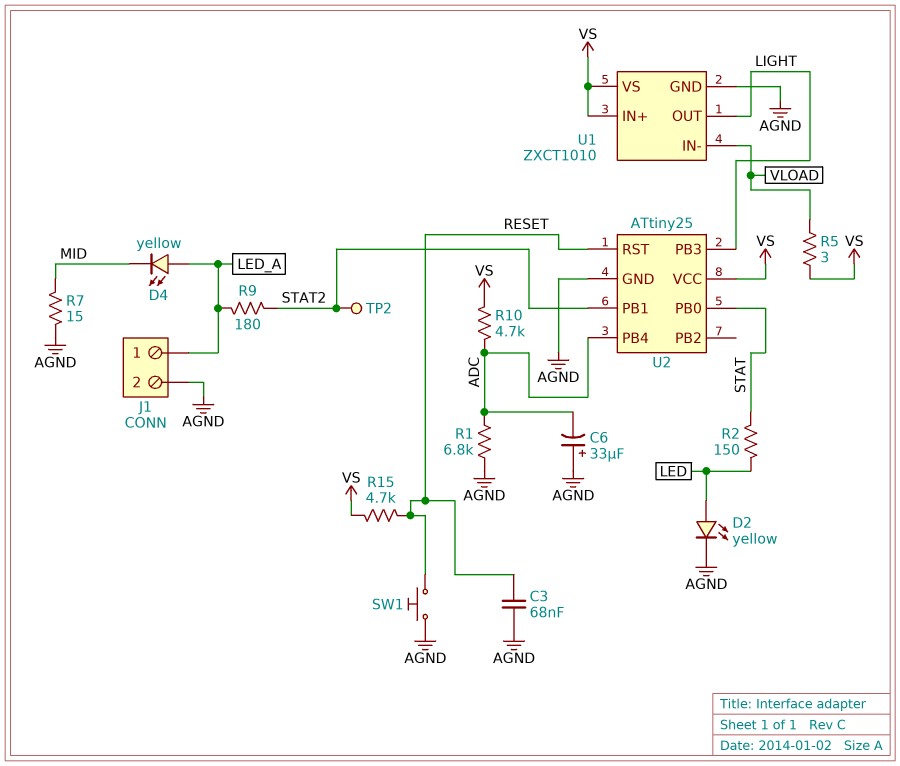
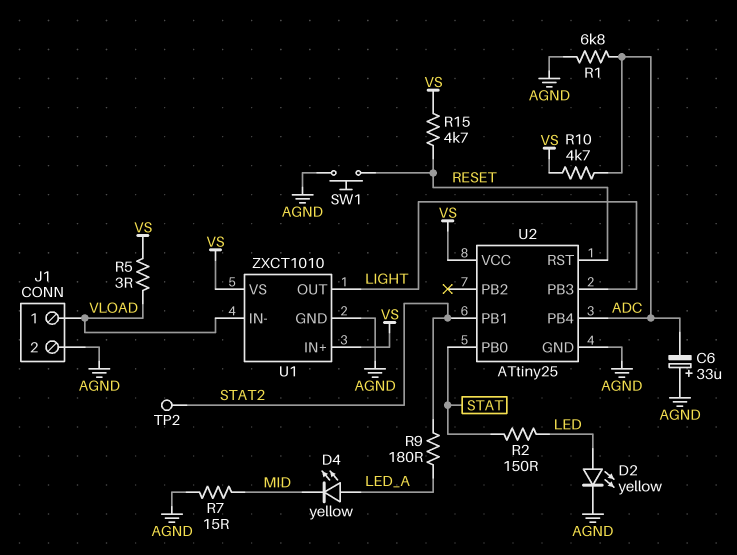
C3: 68nF (AGND, RESET) -> none
J1 pin 1: LED_A -> VLOAD

